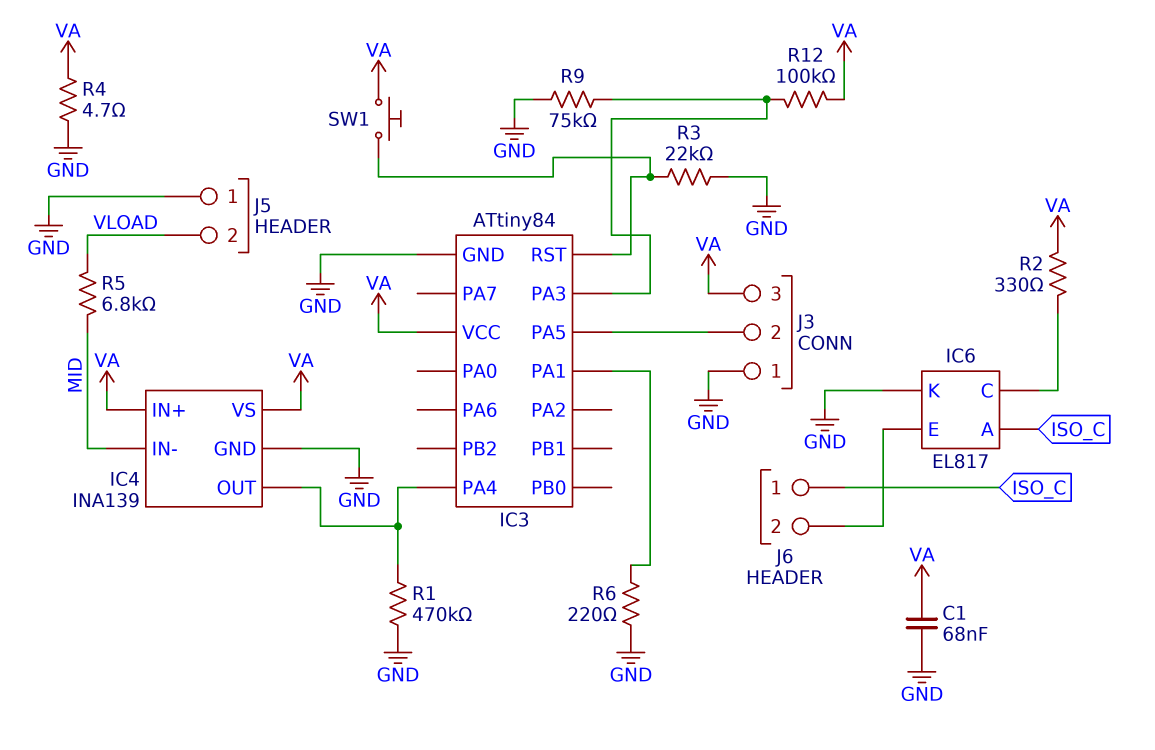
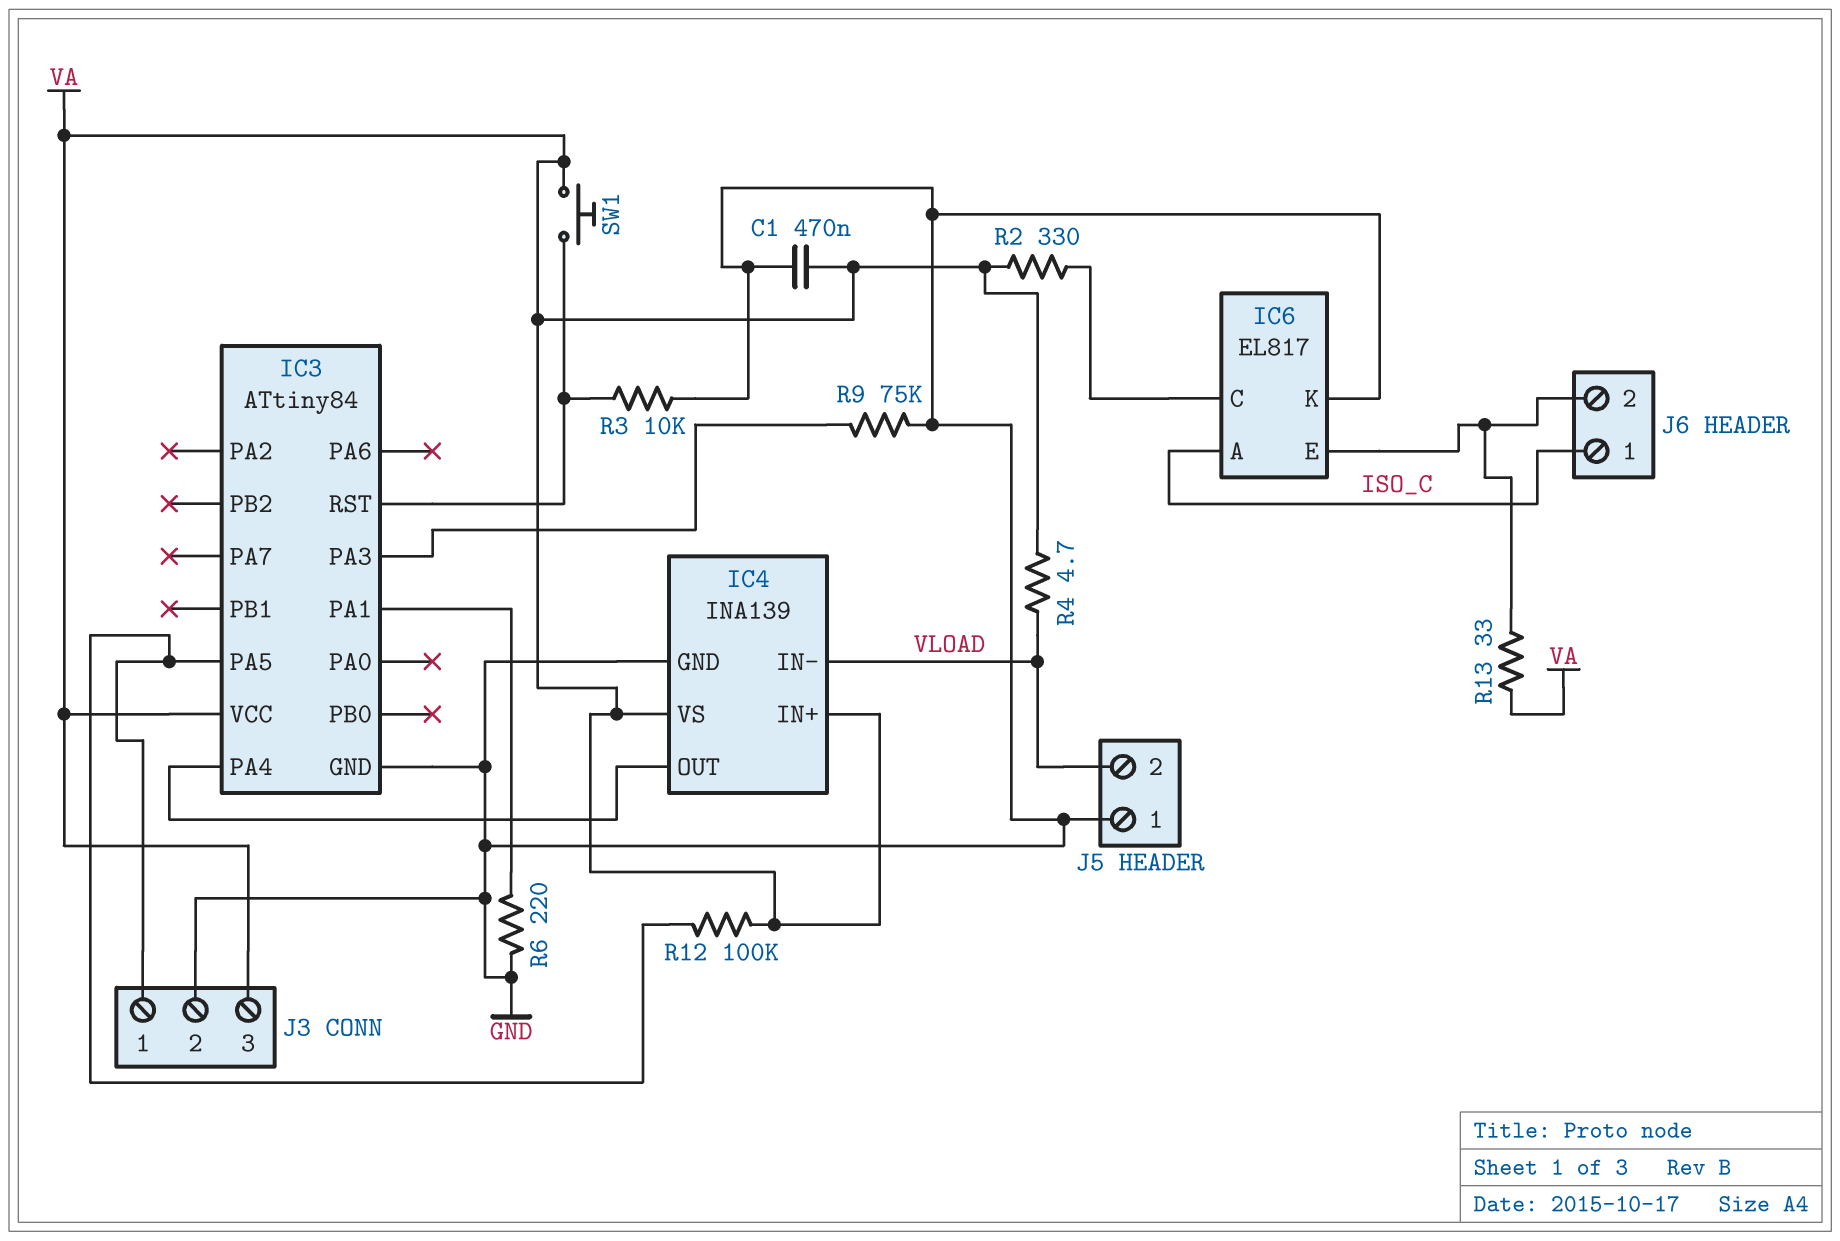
C1: 68nF (GND, VA) -> 470nF (GND, VA)
IC4 pin IN-: MID -> VLOAD
J3 pin 1: GND -> IC3/PA5
J3 pin 2: IC3/PA5 -> GND
R1: 470k (GND, IC3/PA4) -> none
R3: 22k (GND, IC3/RST) -> 10k (GND, IC3/RST)
R4: 4.7 (GND, VA) -> 4.7 (VA, VLOAD)
R5: 6.8k (MID, VLOAD) -> none
R12: 100k (IC3/PA3, VA) -> 100k (IC3/PA5, VA)
R13: none -> 33 (IC6/E, VA)

